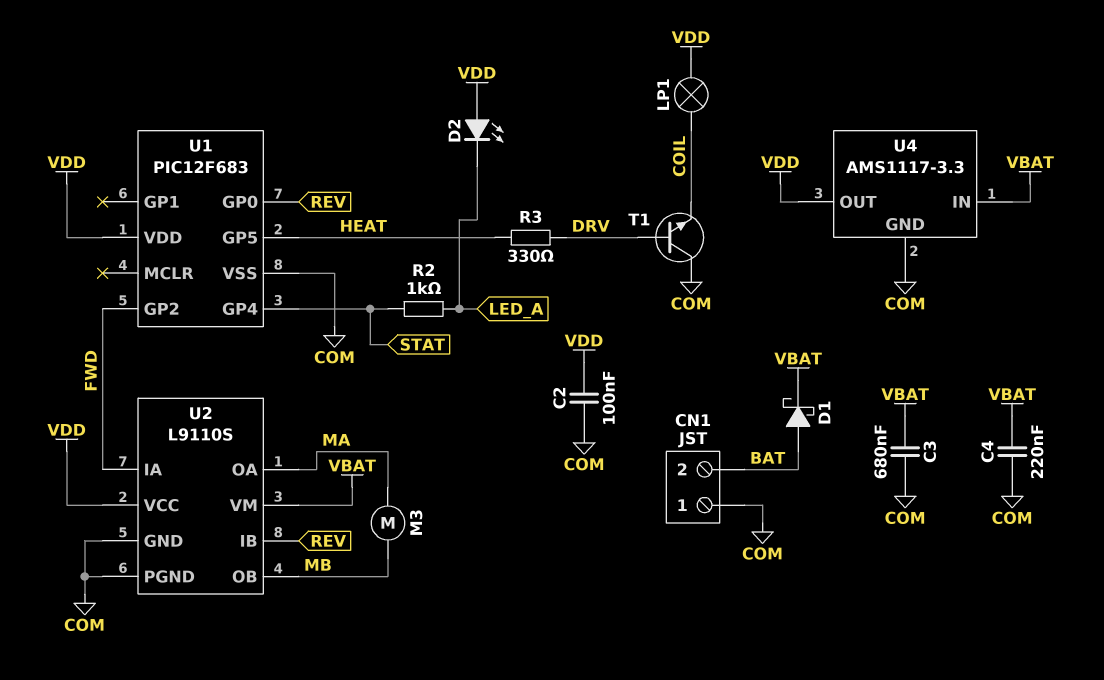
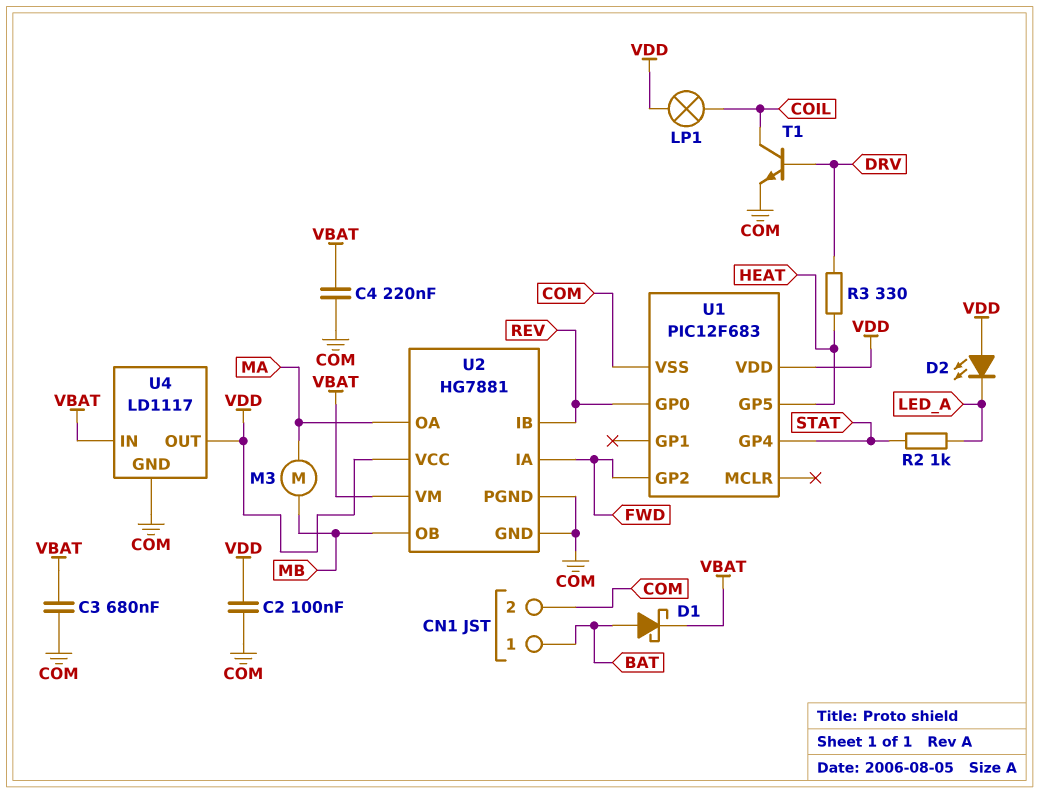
CN1 pin 1: COM -> BAT
CN1 pin 2: BAT -> COM
T1: NPN (B DRV, C COM, E COIL) -> NPN (B DRV, C COIL, E COM)
U2: L9110S -> HG7881
U4: AMS1117-3.3 -> LD1117

